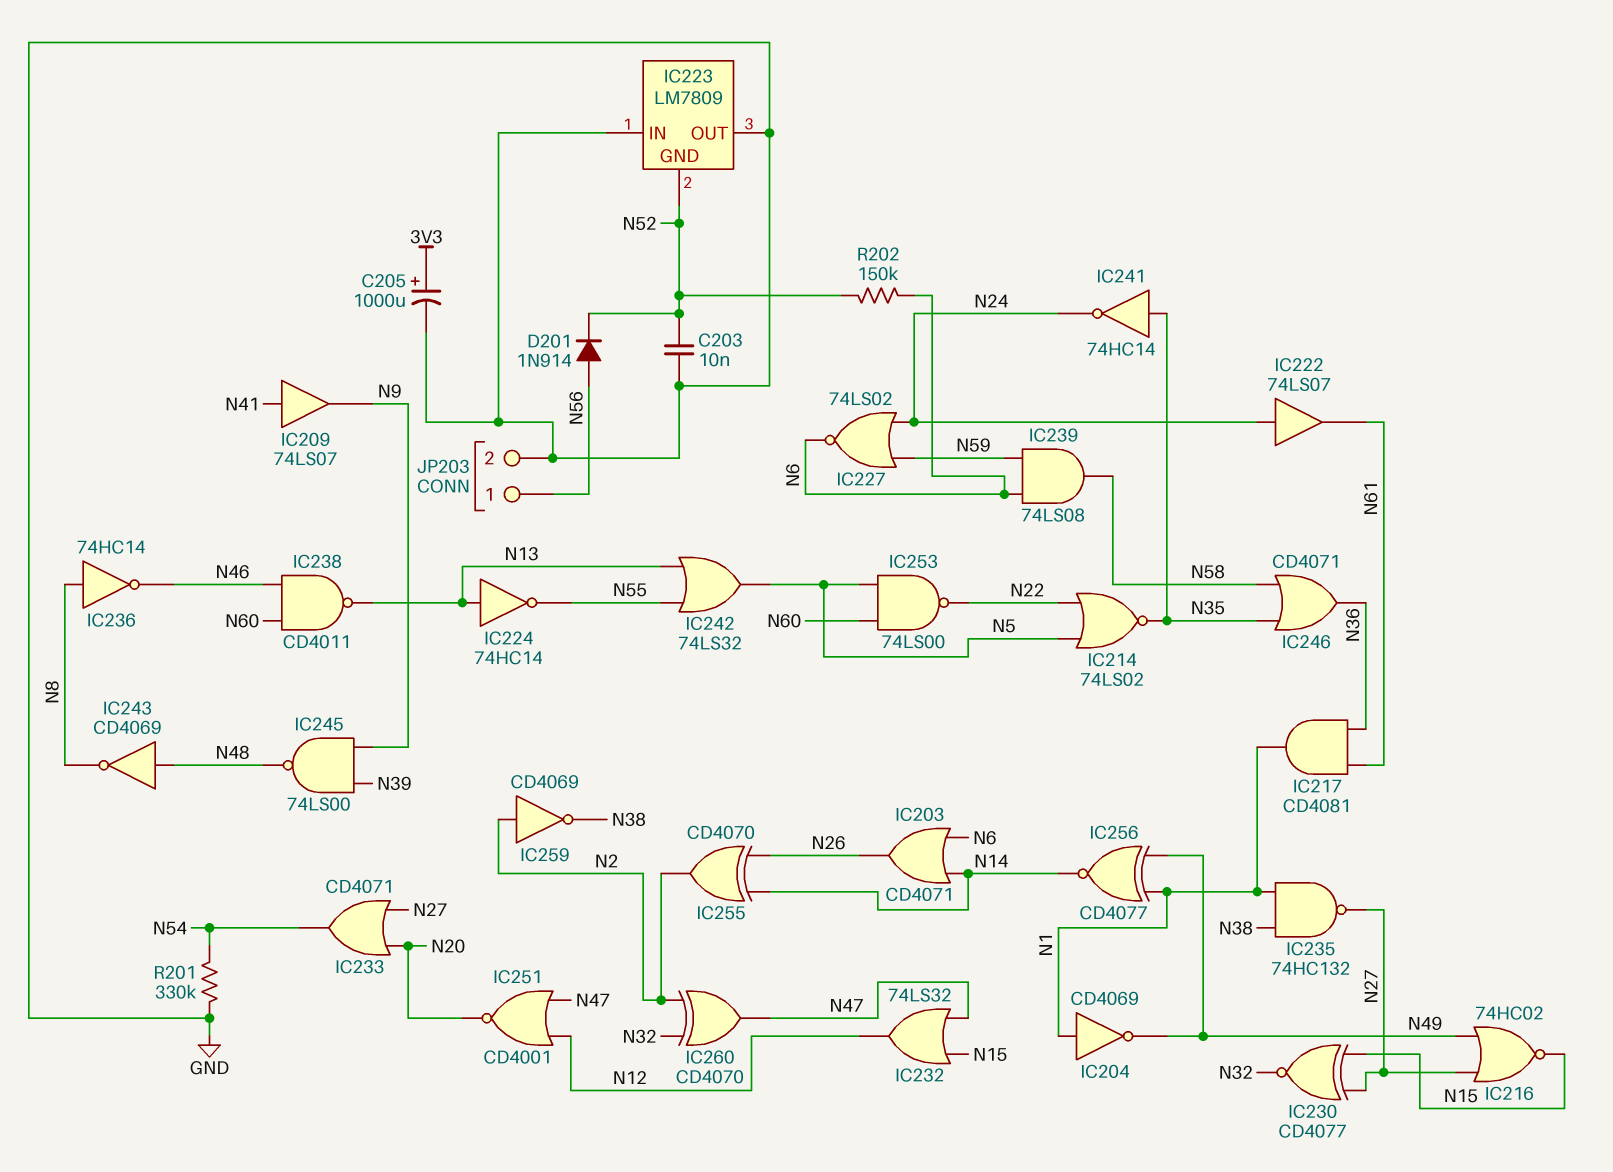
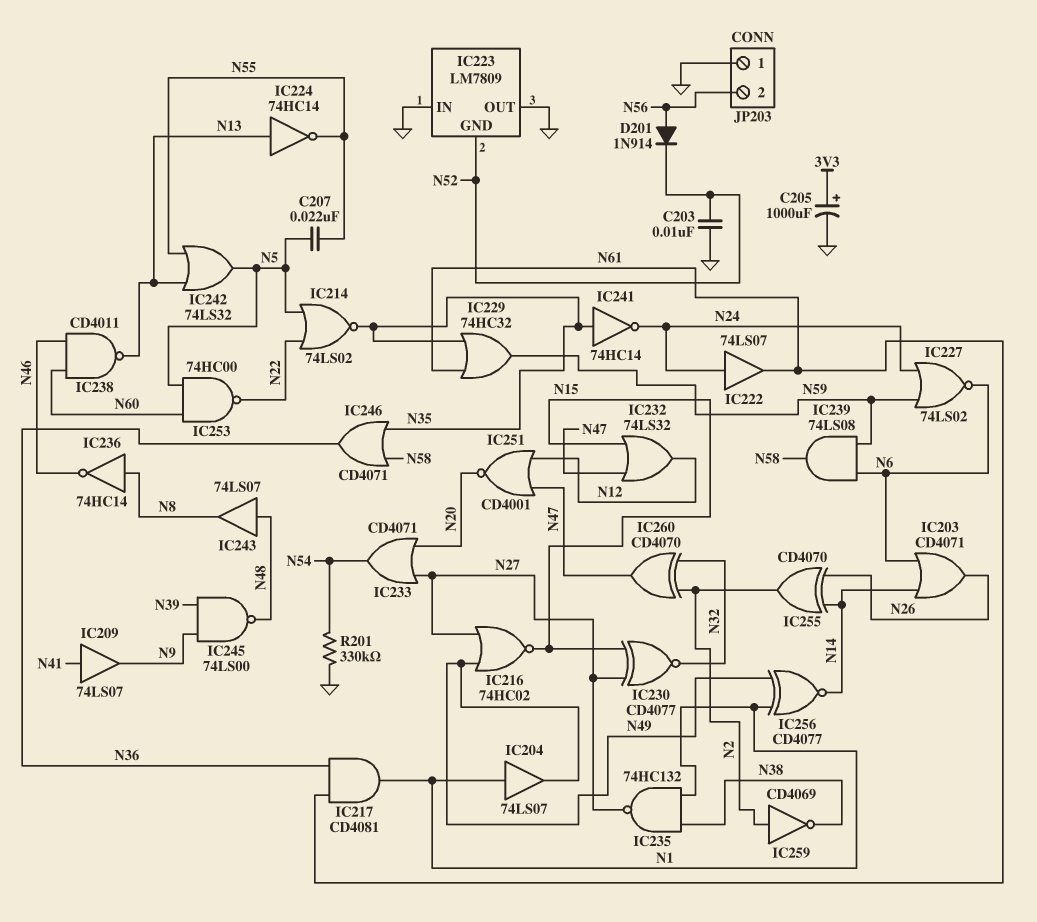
C207: none -> 22nF (N5, N55)
IC204: NOT CD4069 (in N1, out N49) -> buffer 74LS07 (in N1, out N49)
IC229: none -> OR 74HC32 (in N35, in N61, out N59)
IC243: NOT CD4069 (in N48, out N8) -> buffer 74LS07 (in N48, out N8)
IC253: NAND 74LS00 (in N5, in N60, out N22) -> NAND 74HC00 (in N5, in N60, out N22)
JP203 pin 1: N56 -> GND
JP203 pin 2: GND -> N56
R202: 150k (N6, N52) -> none

